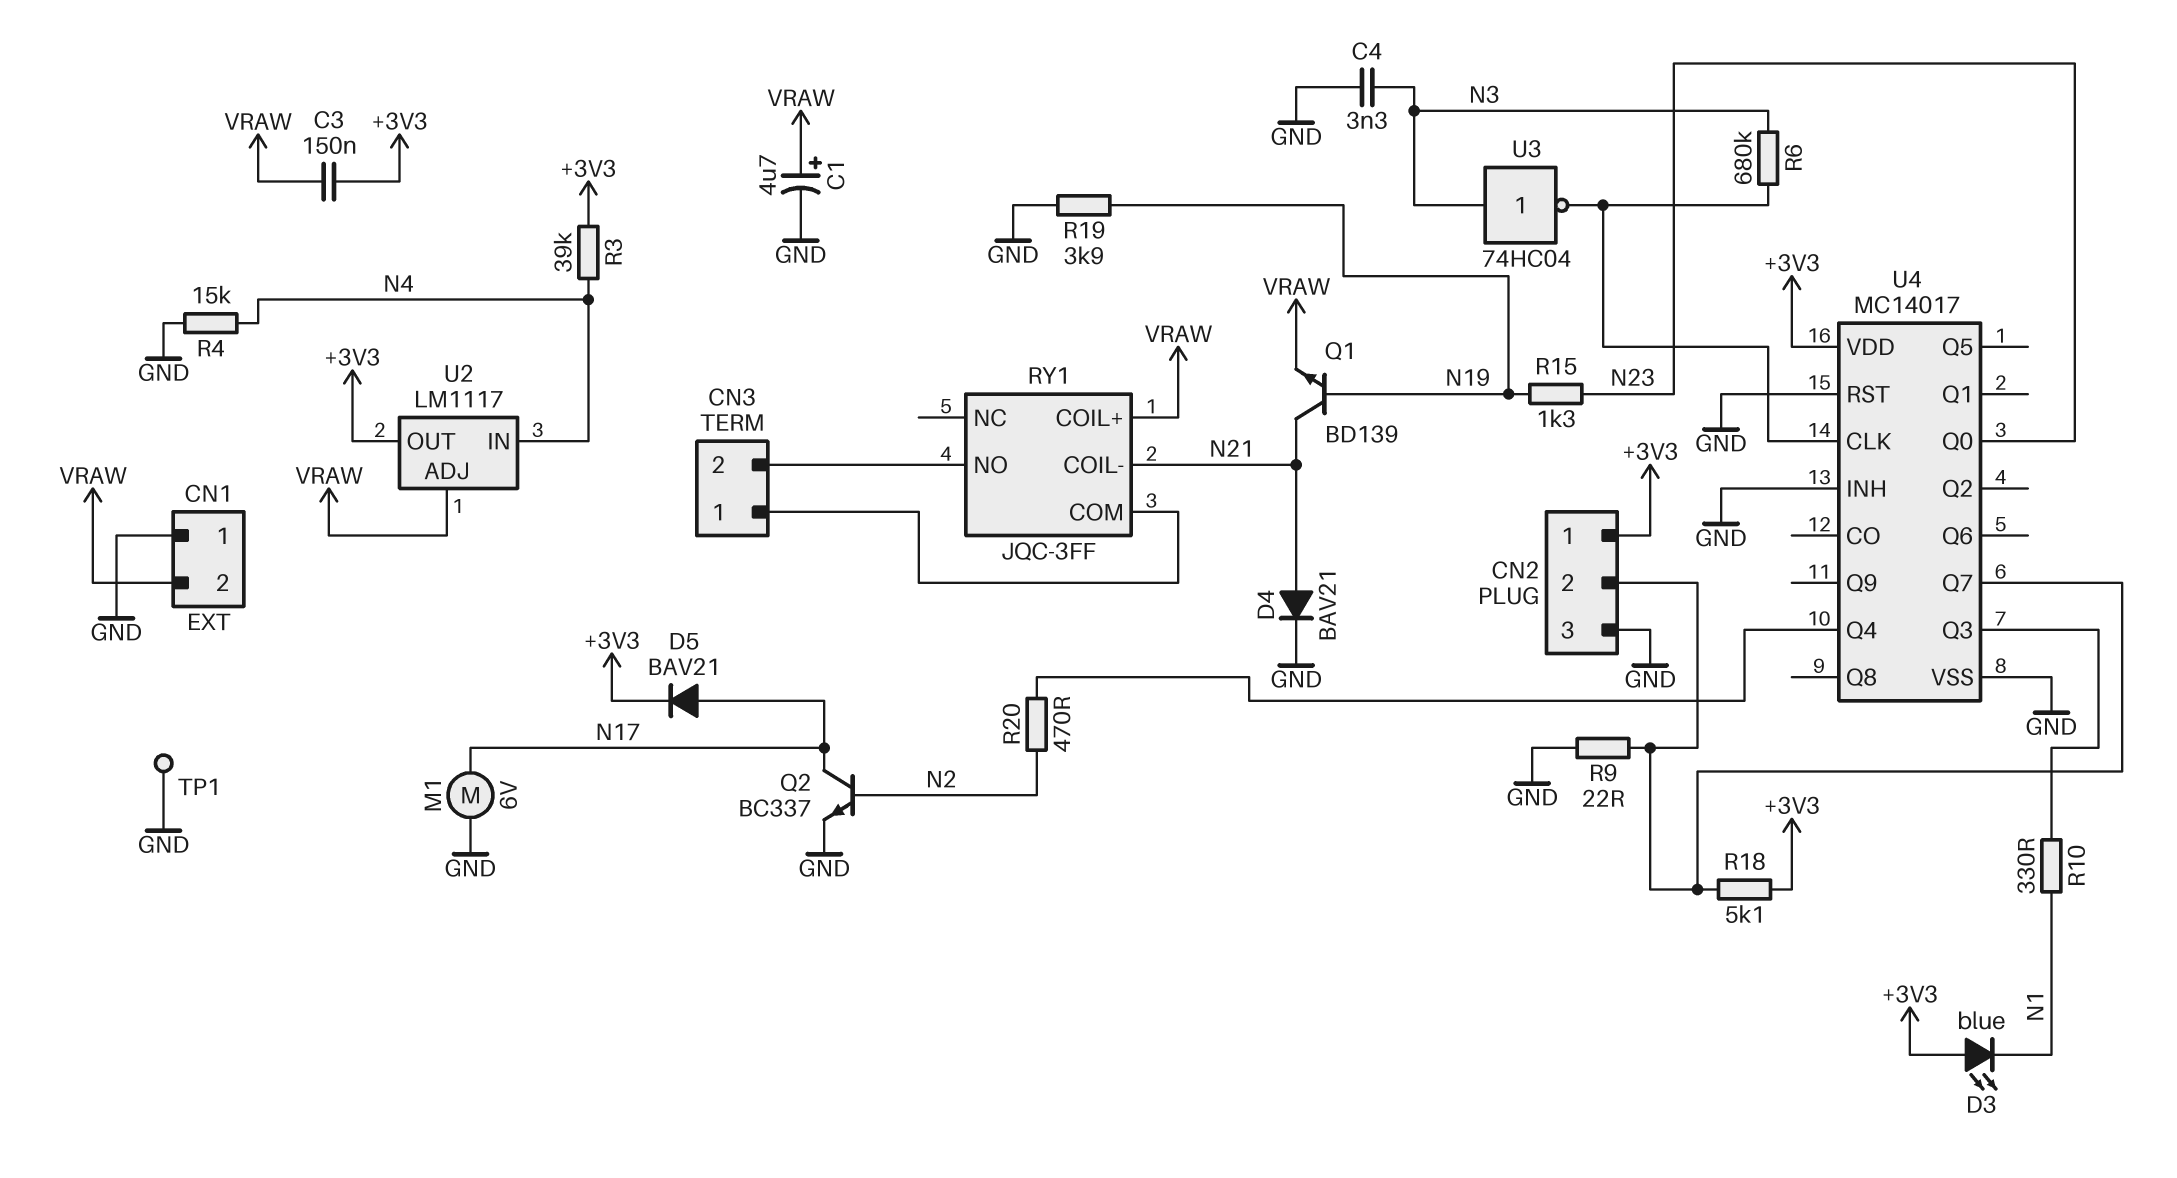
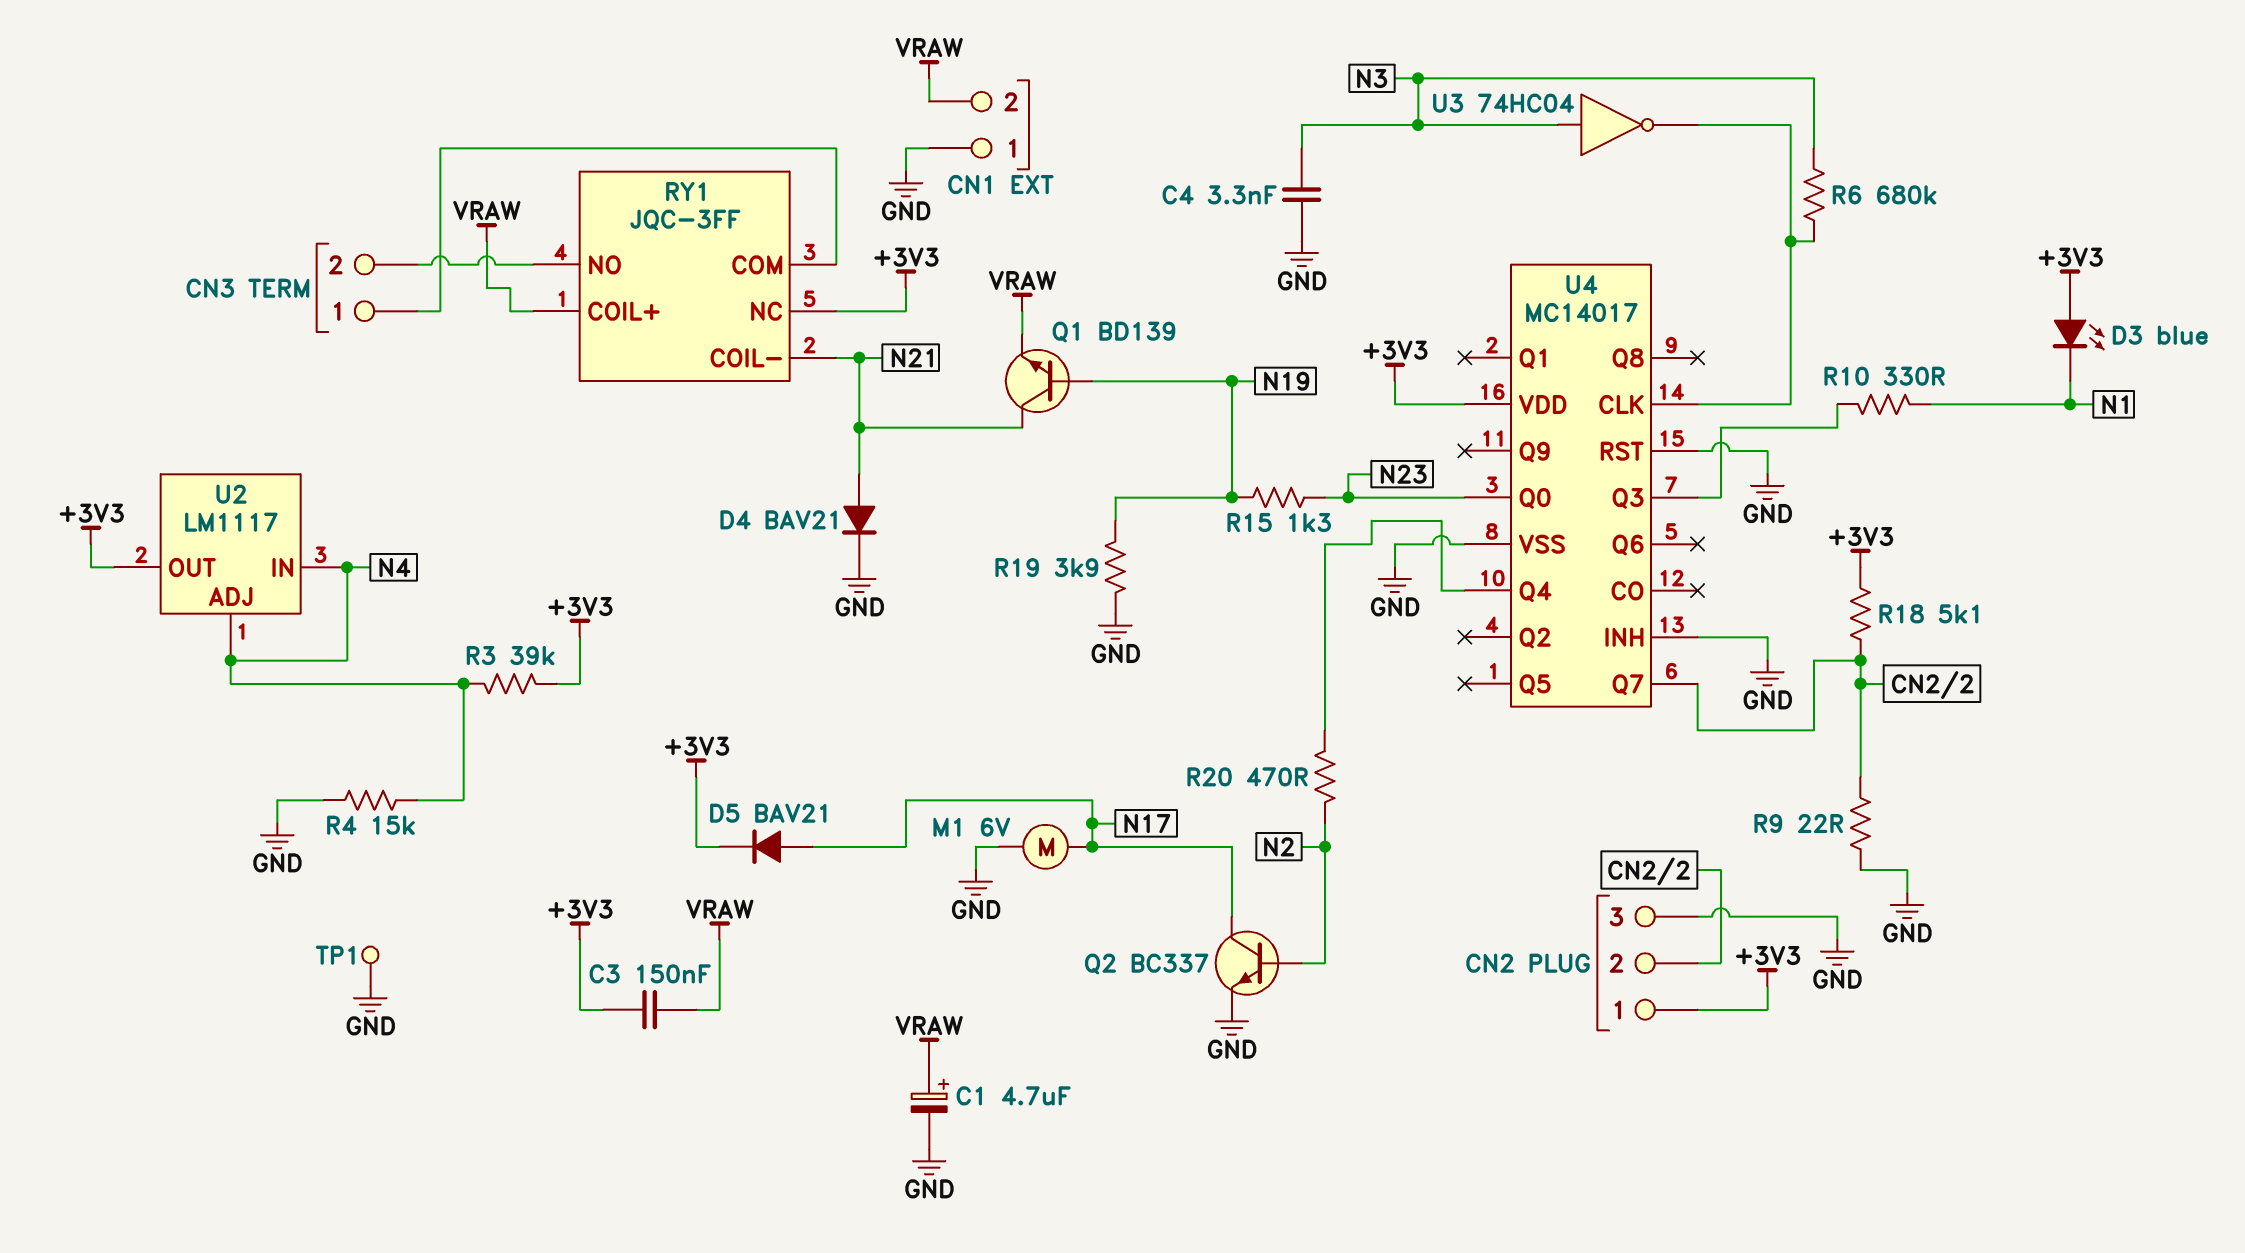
RY1 pin NC: none -> +3V3
U2 pin ADJ: VRAW -> N4

